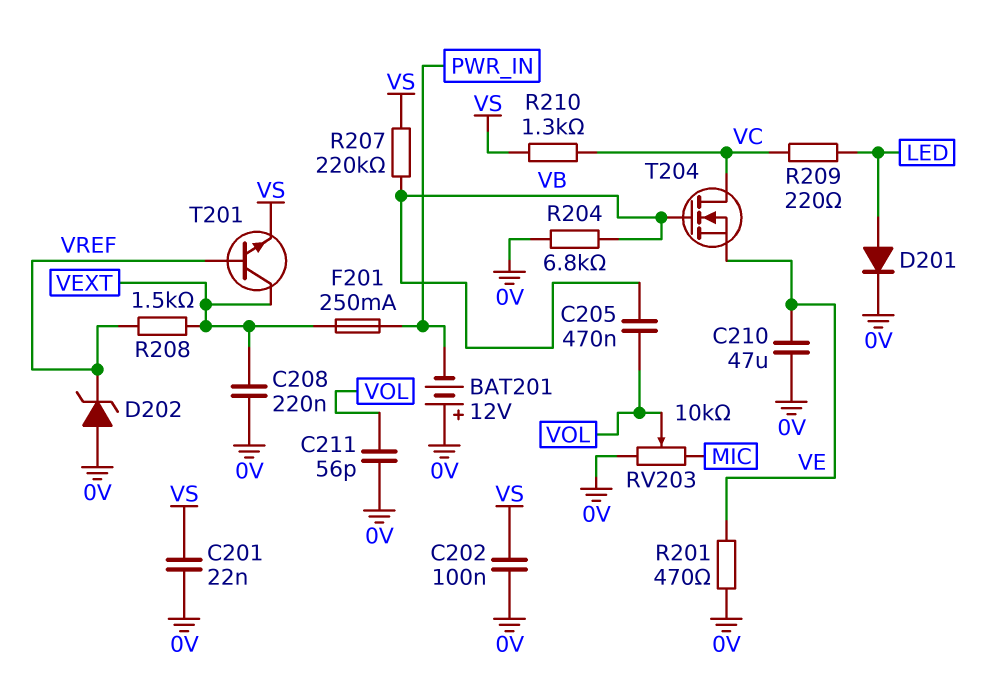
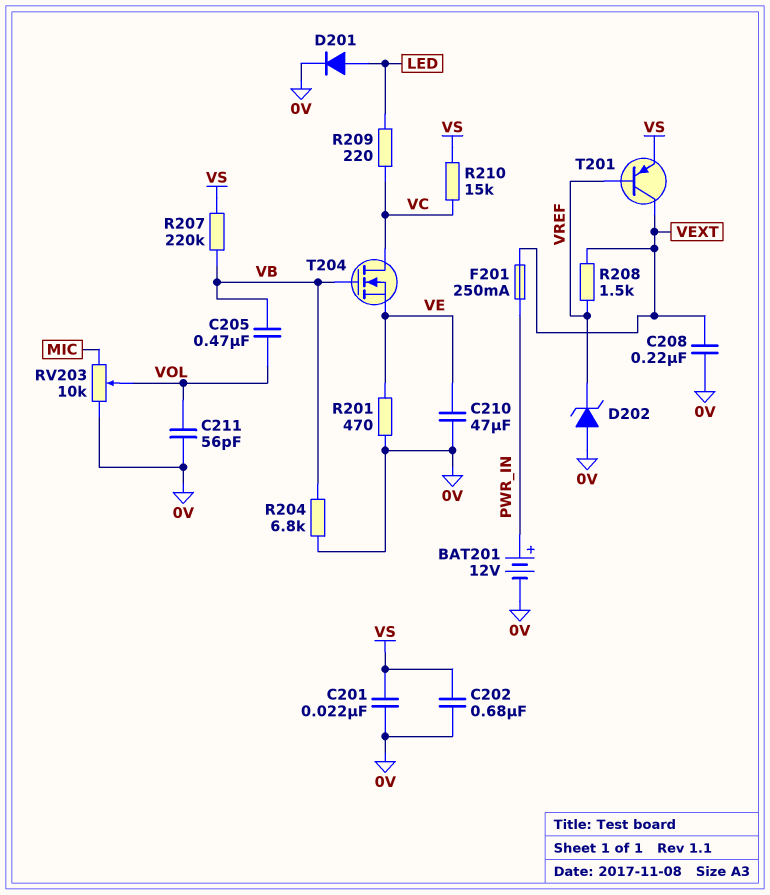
BAT201: 12V (plus 0V, minus PWR_IN) -> 12V (plus PWR_IN, minus 0V)
C202: 100nF (0V, VS) -> 680nF (0V, VS)
R210: 1.3k (VC, VS) -> 15k (VC, VS)
T201: NPN (B VREF, C VEXT, E VS) -> PNP (B VREF, C VEXT, E VS)

